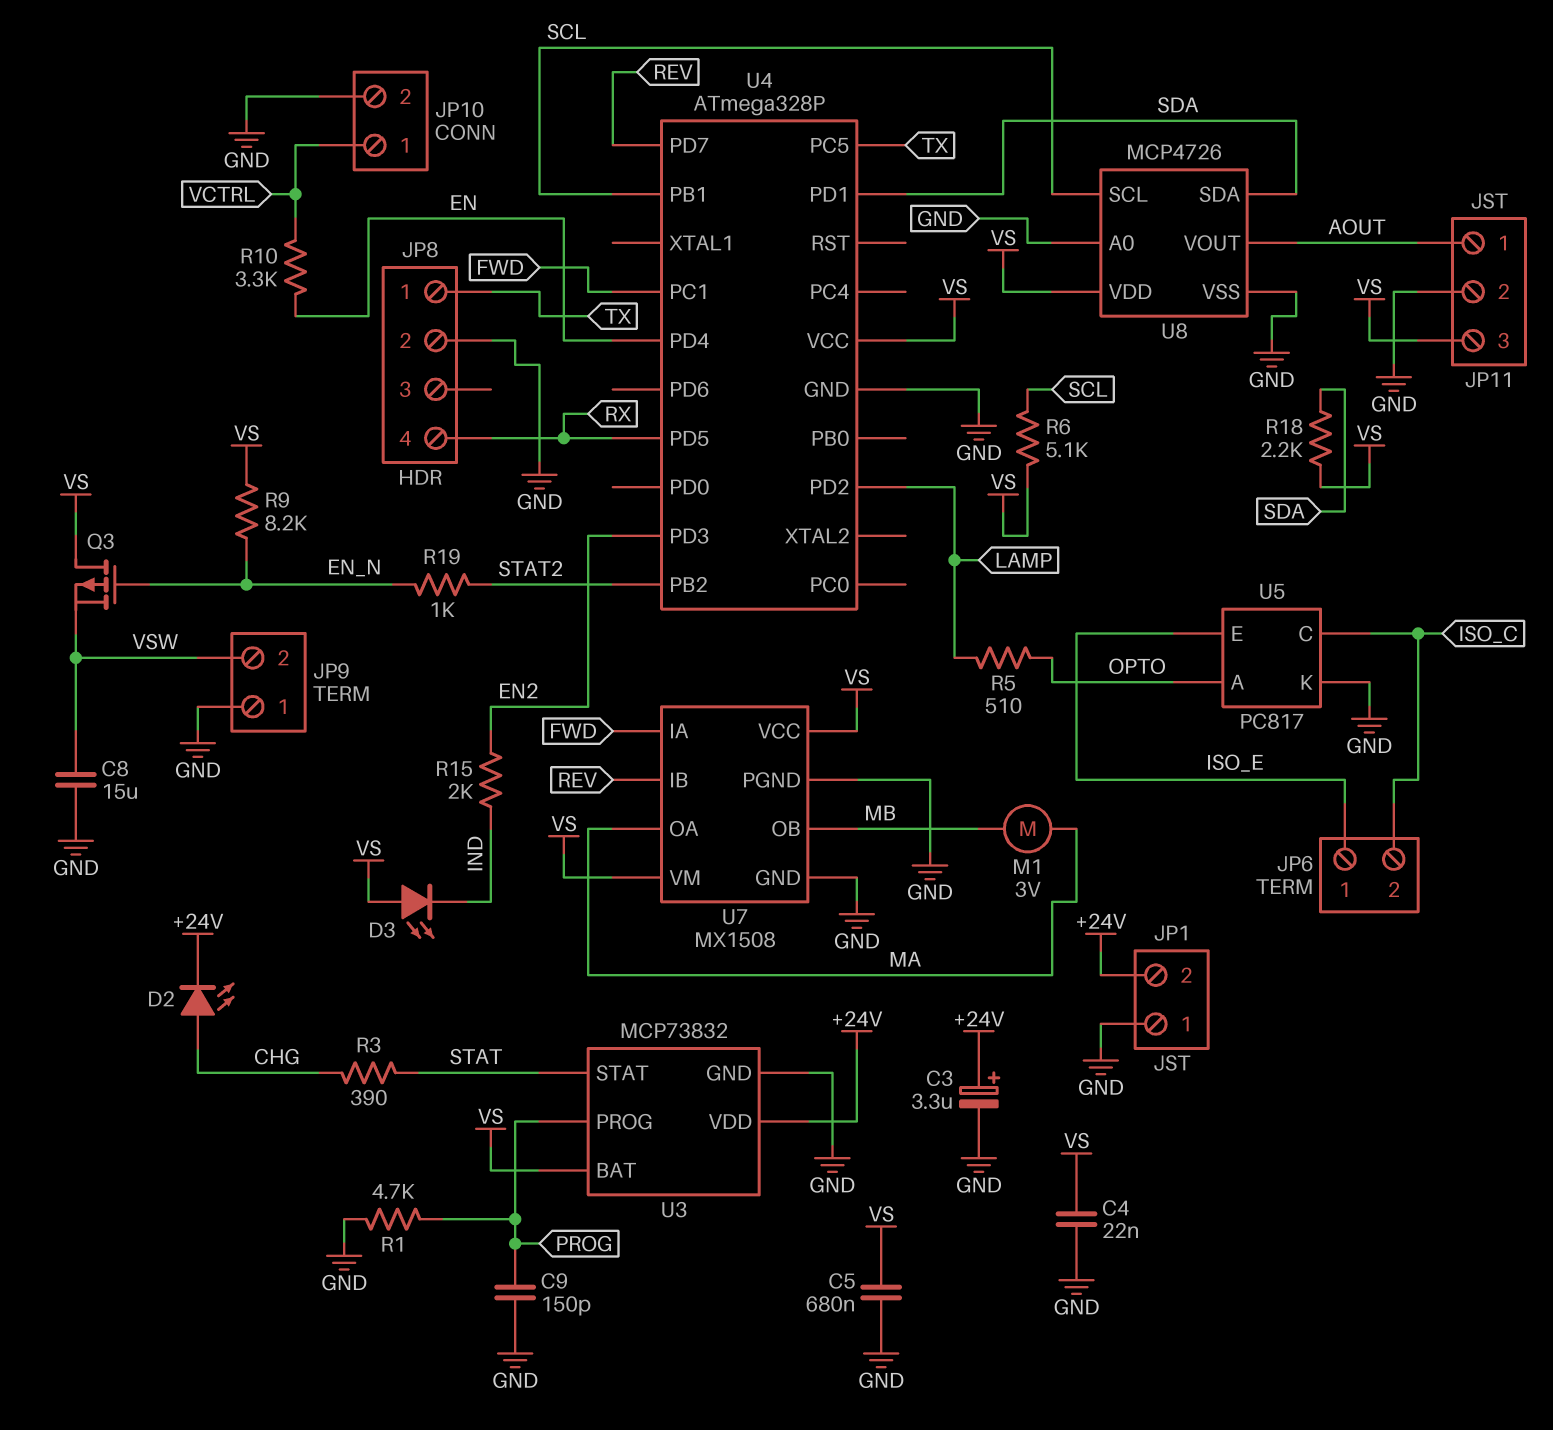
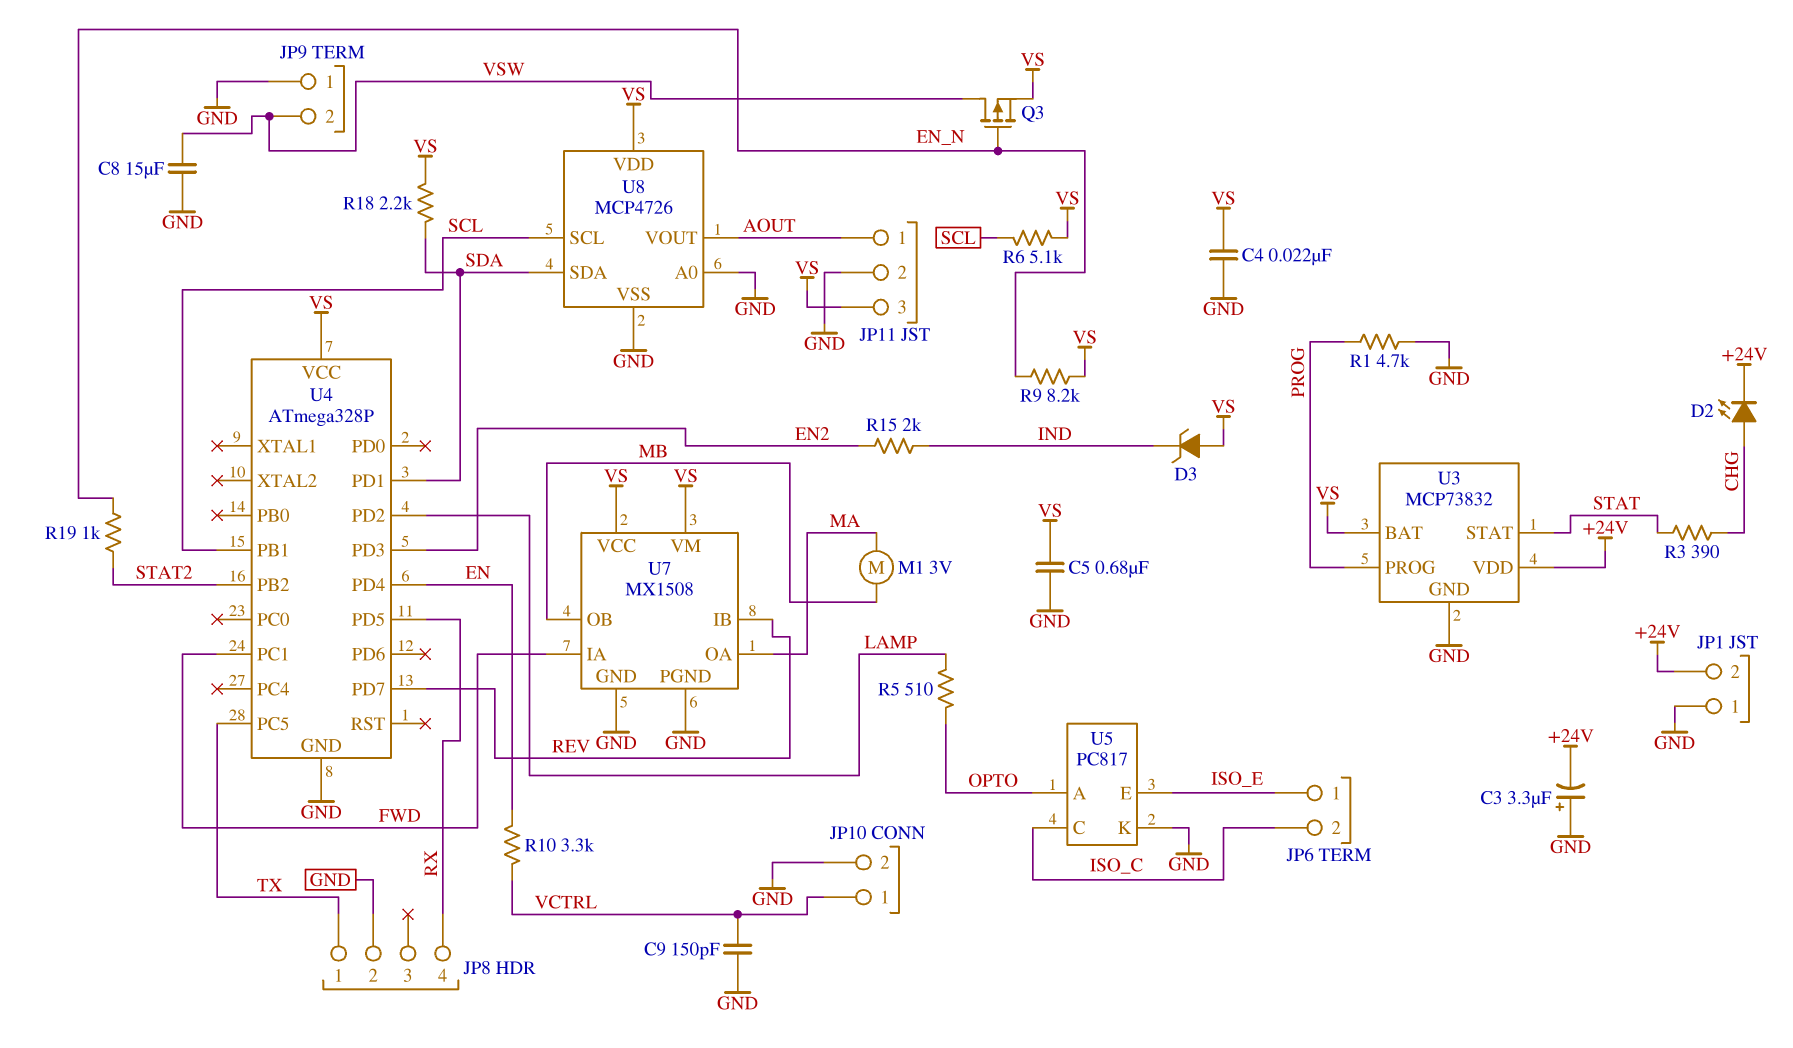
C3: 3.3uF (plus +24V, minus GND) -> 3.3uF (plus GND, minus +24V)
C9: 150pF (GND, PROG) -> 150pF (GND, VCTRL)
D3: LED (A VS, K IND) -> zener (A VS, K IND)
Q3: PMOS (G EN_N, D VS, S VSW) -> PMOS (G EN_N, D VSW, S VS)

